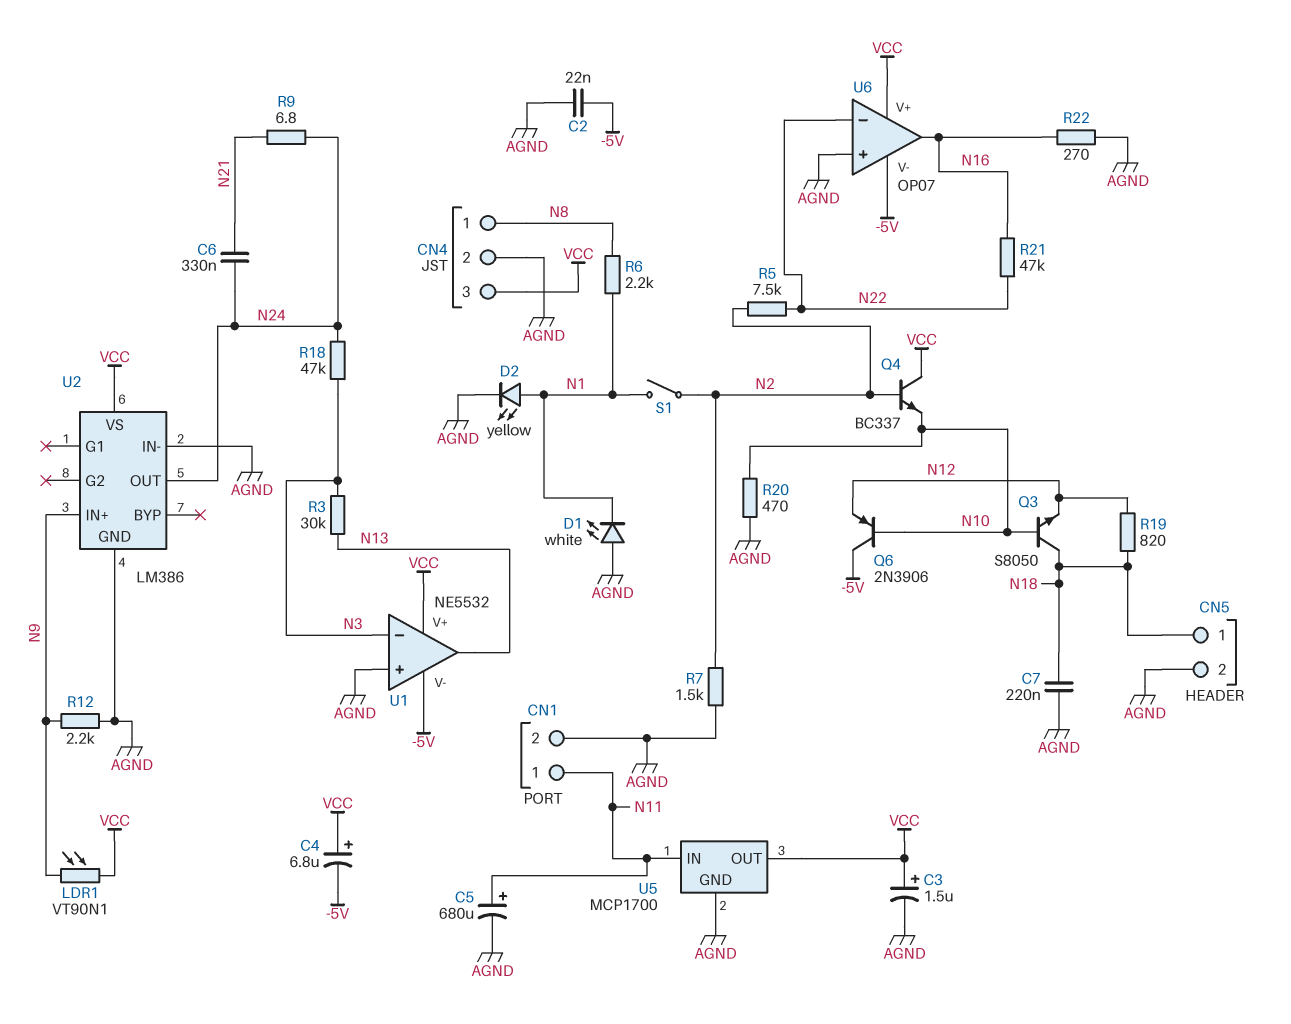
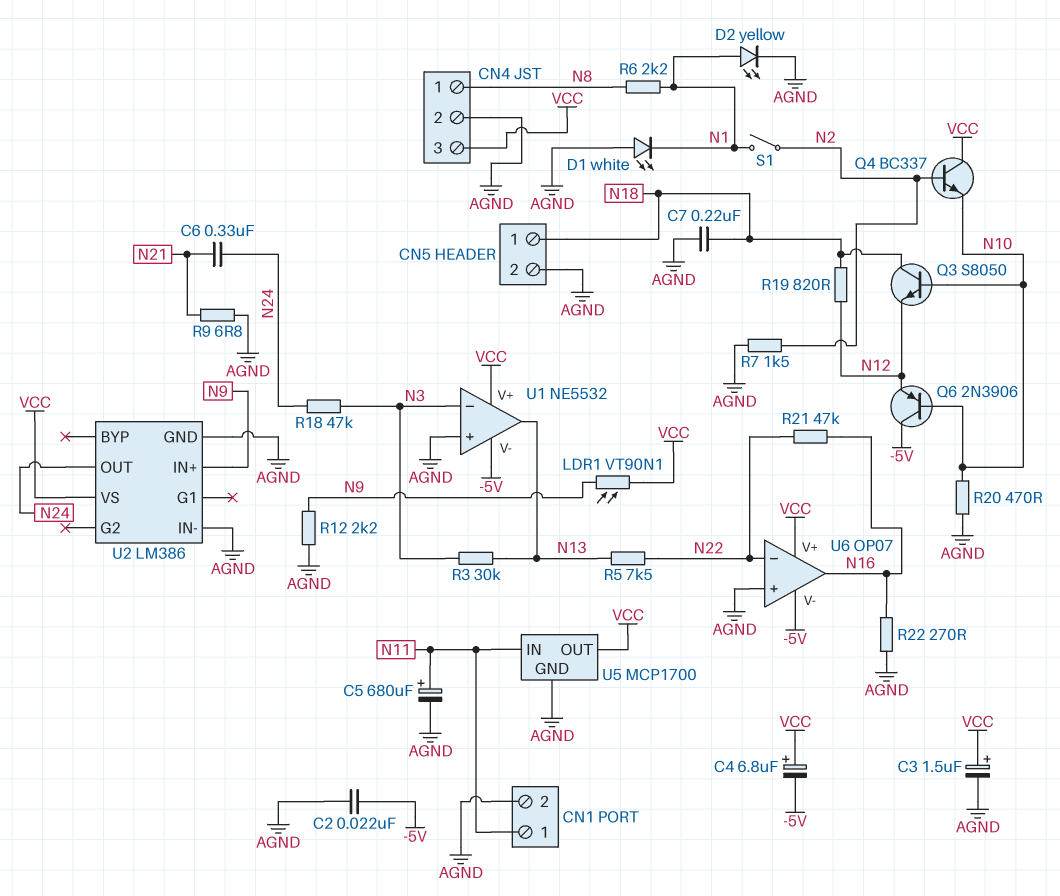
R5: 7.5k (N2, N22) -> 7.5k (N13, N22)
R9: 6.8 (N21, N24) -> 6.8 (AGND, N21)

